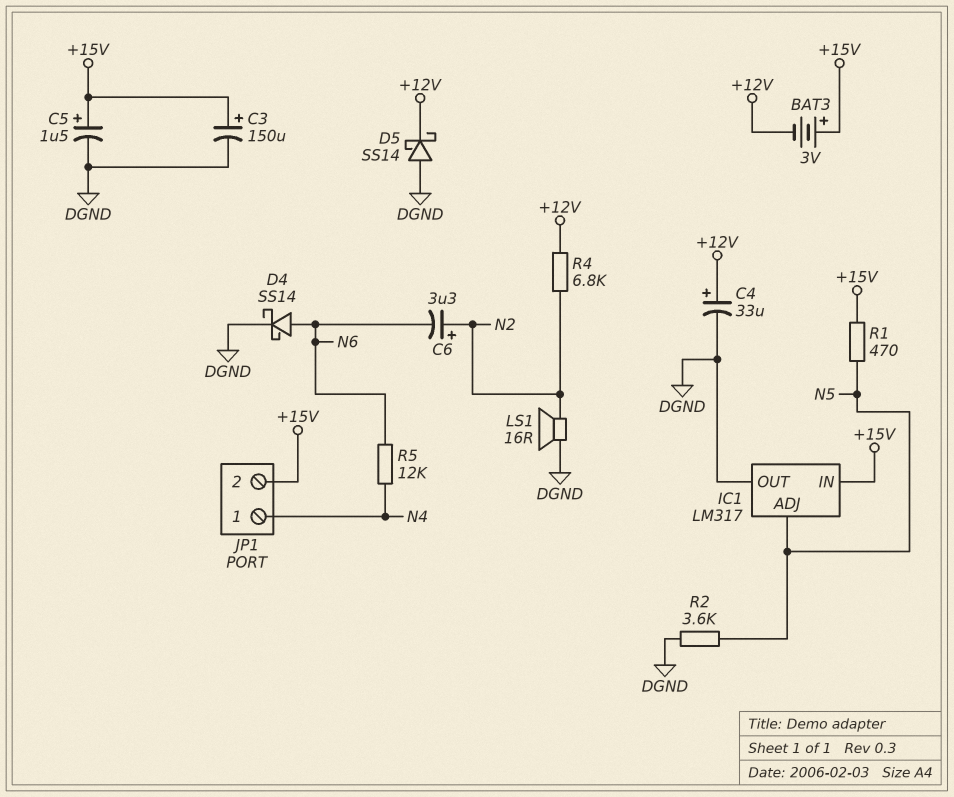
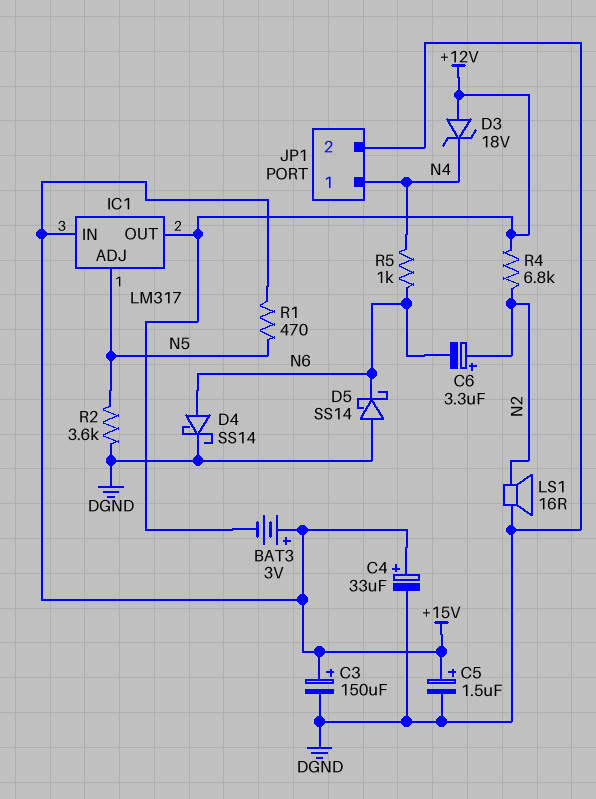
C4: 33uF (plus +12V, minus DGND) -> 33uF (plus +15V, minus DGND)
D3: none -> zener 18V (A +12V, K N4)
D5: schottky SS14 (A DGND, K +12V) -> schottky SS14 (A DGND, K N6)
IC1 pin OUT: DGND -> +12V
JP1 pin 2: +15V -> DGND
R5: 12k (N4, N6) -> 1k (N4, N6)

